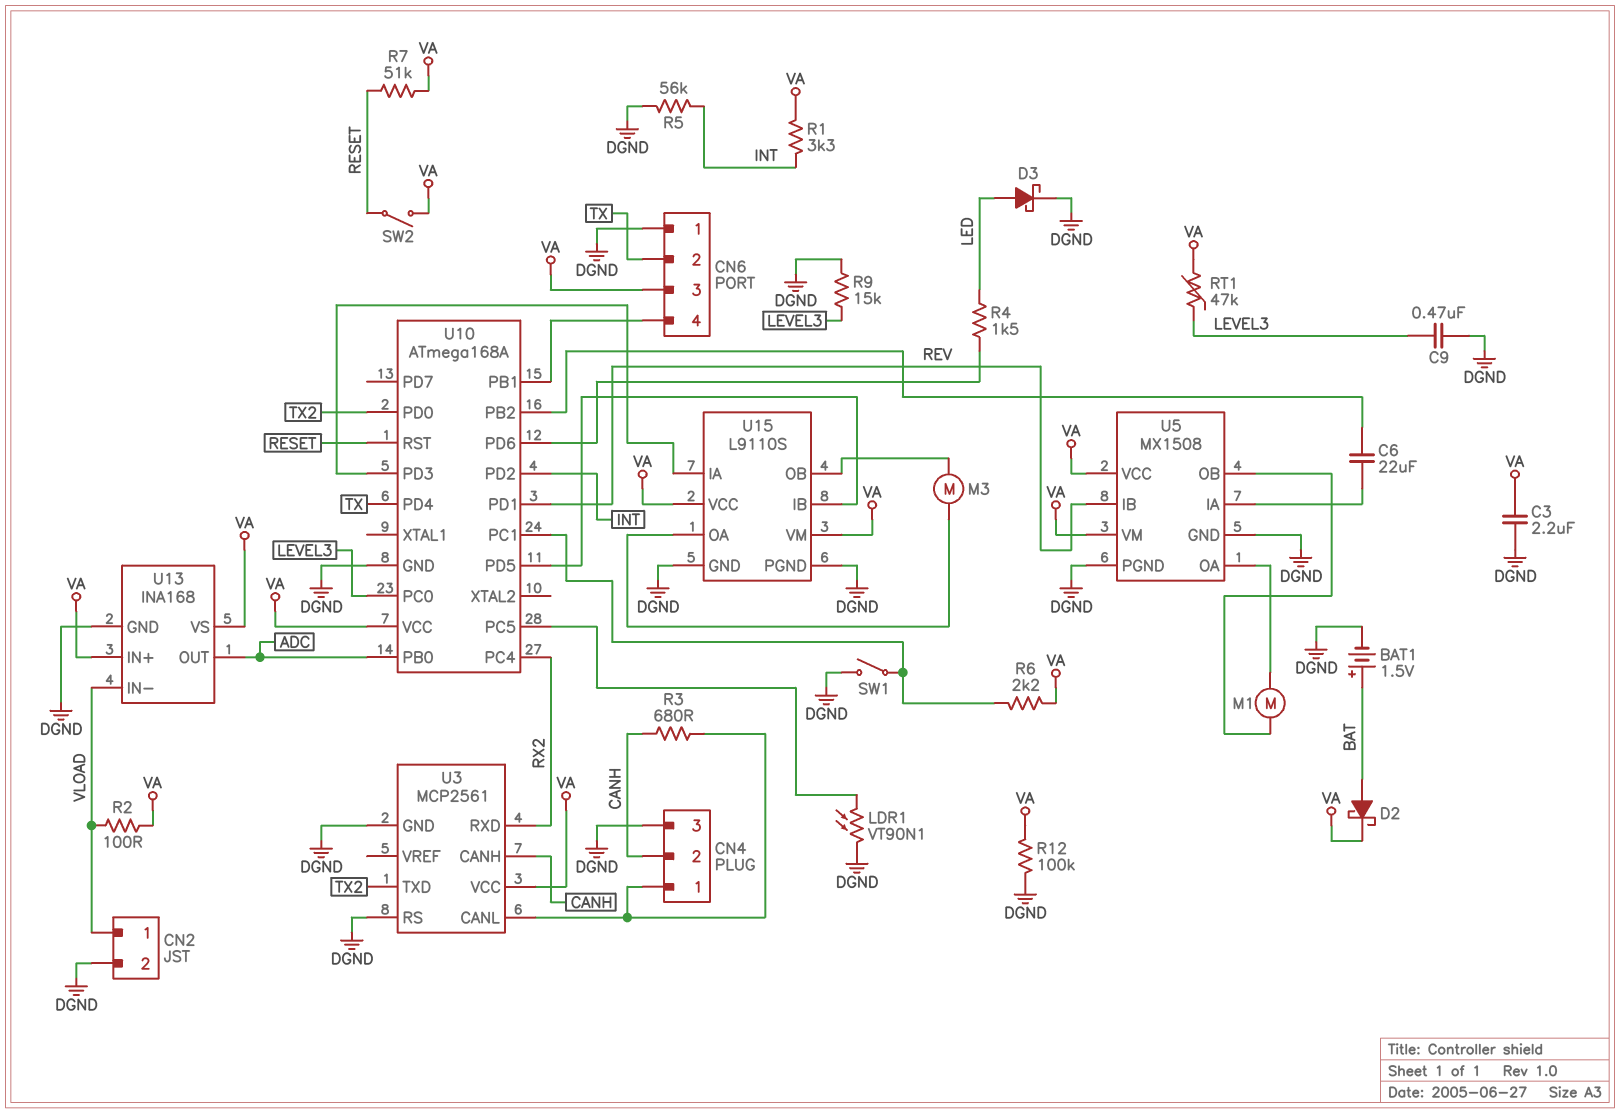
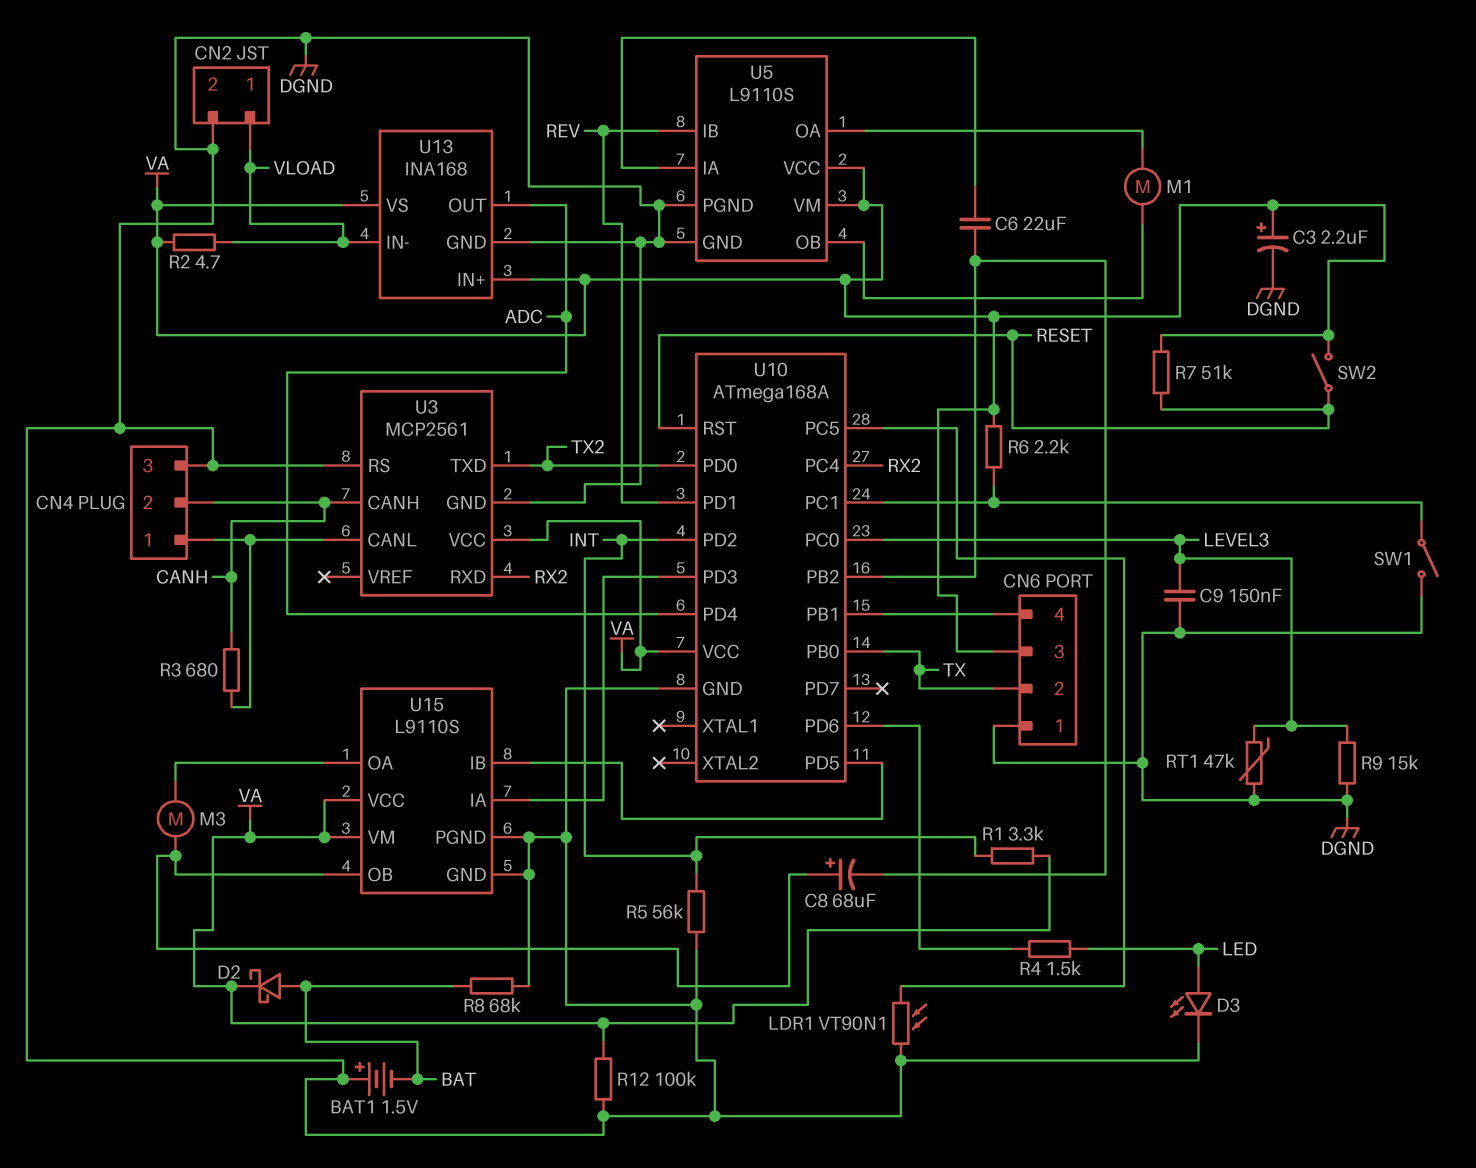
BAT1: 1.5V (plus BAT, minus DGND) -> 1.5V (plus DGND, minus BAT)
C3: 2.2uF (DGND, VA) -> 2.2uF (plus VA, minus DGND)
C8: none -> 68uF (plus U15/OB, minus U10/PB2)
C9: 470nF (DGND, LEVEL3) -> 150nF (DGND, LEVEL3)
D3: schottky (A LED, K DGND) -> LED (A LED, K DGND)
R2: 100 (VA, VLOAD) -> 4.7 (VA, VLOAD)
R8: none -> 68k (BAT, DGND)
RT1: 47k (LEVEL3, VA) -> 47k (DGND, LEVEL3)
U5: MX1508 -> L9110S
U10 pin PB0: ADC -> TX
U10 pin PD4: TX -> ADC

